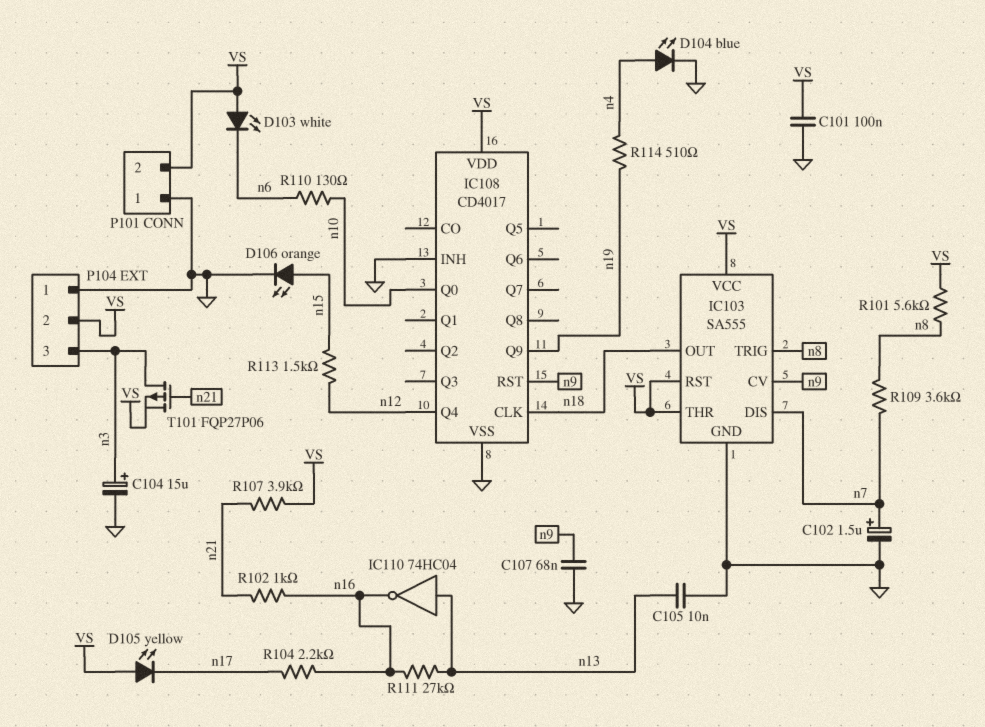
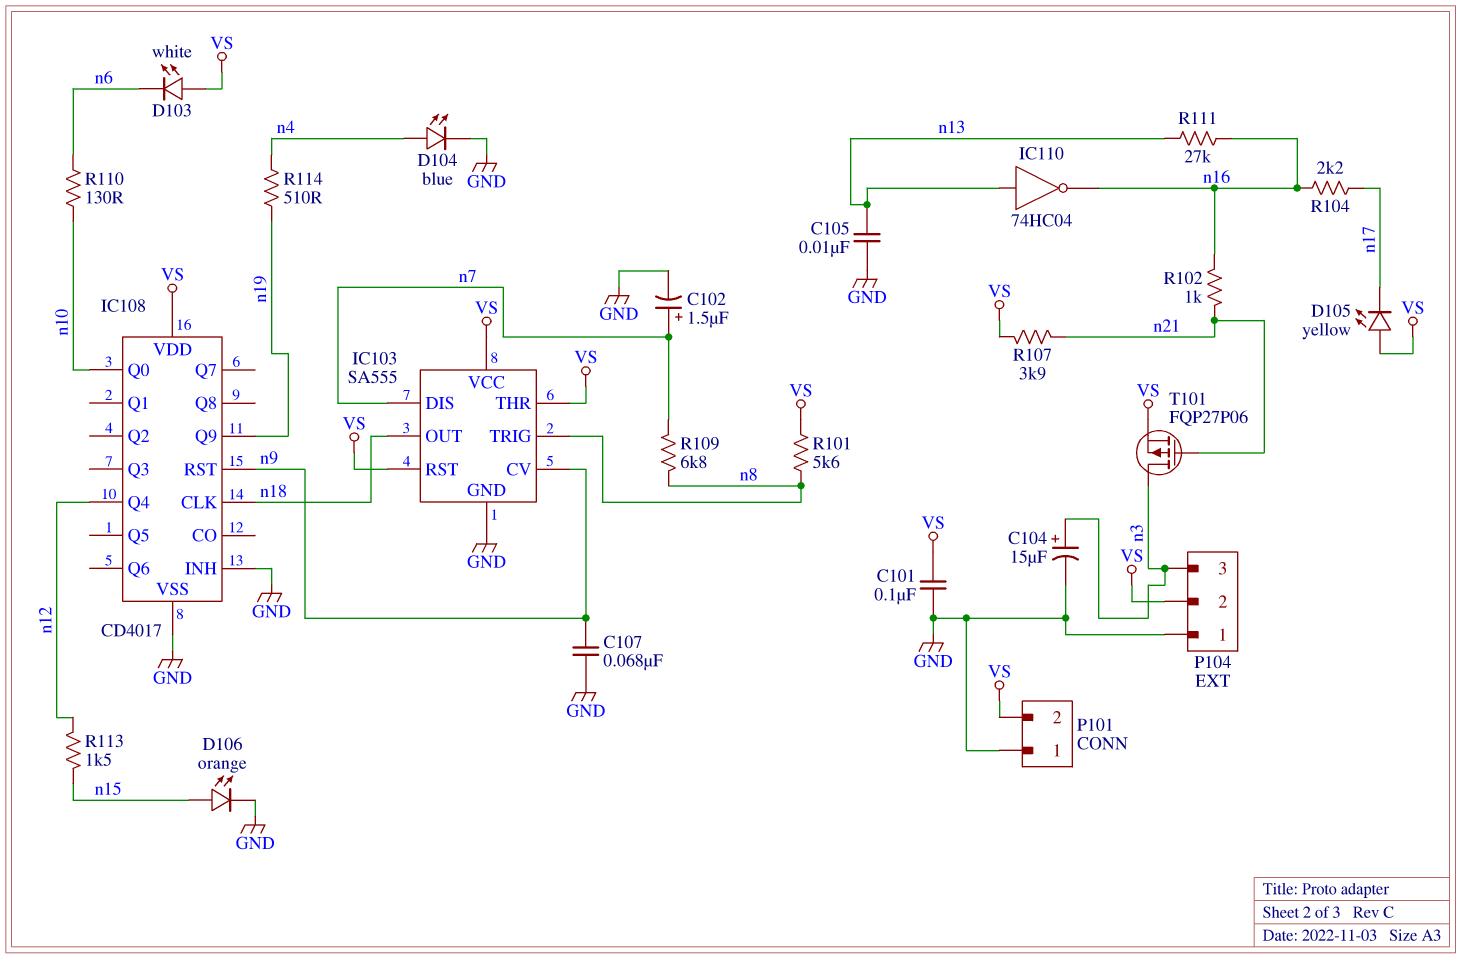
R109: 3.6k (n7, n8) -> 6.8k (n7, n8)

